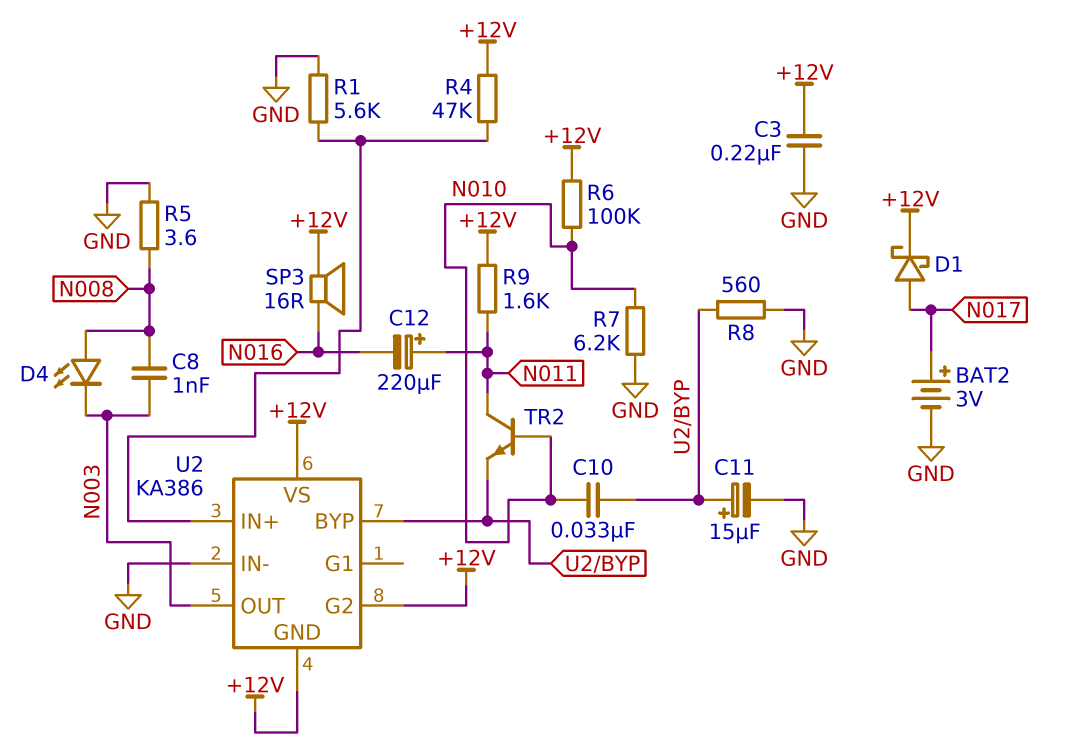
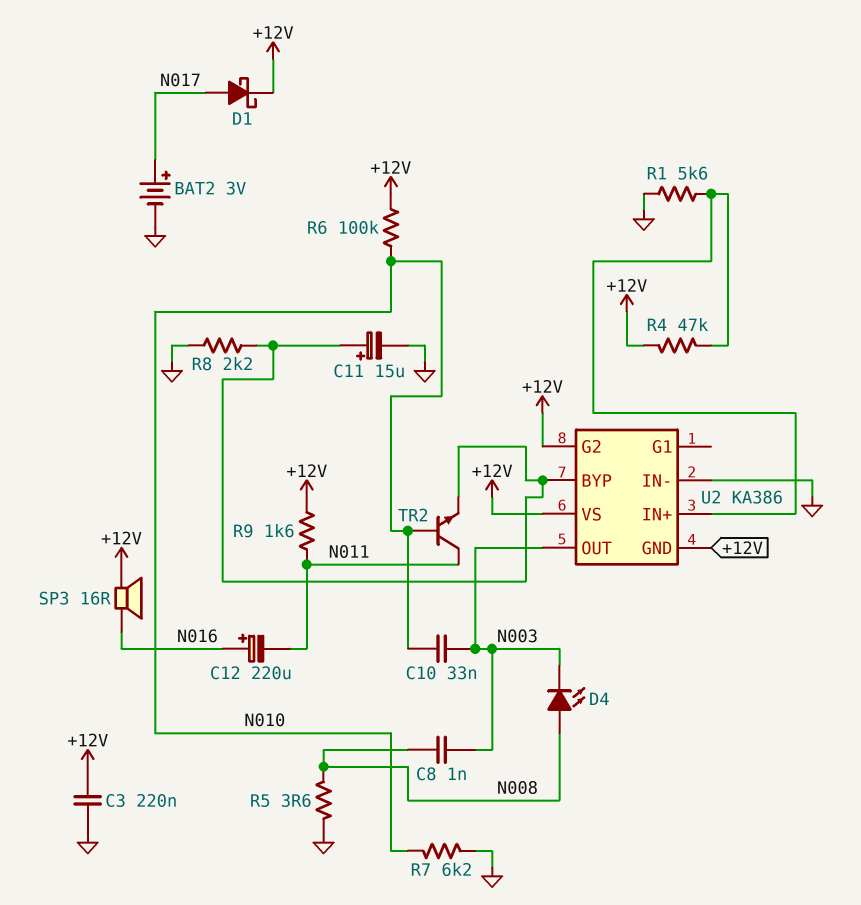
C10: 33nF (N010, U2/BYP) -> 33nF (N003, N010)
C12: 220uF (plus N011, minus N016) -> 220uF (plus N016, minus N011)
R8: 560 (GND, U2/BYP) -> 2.2k (GND, U2/BYP)

